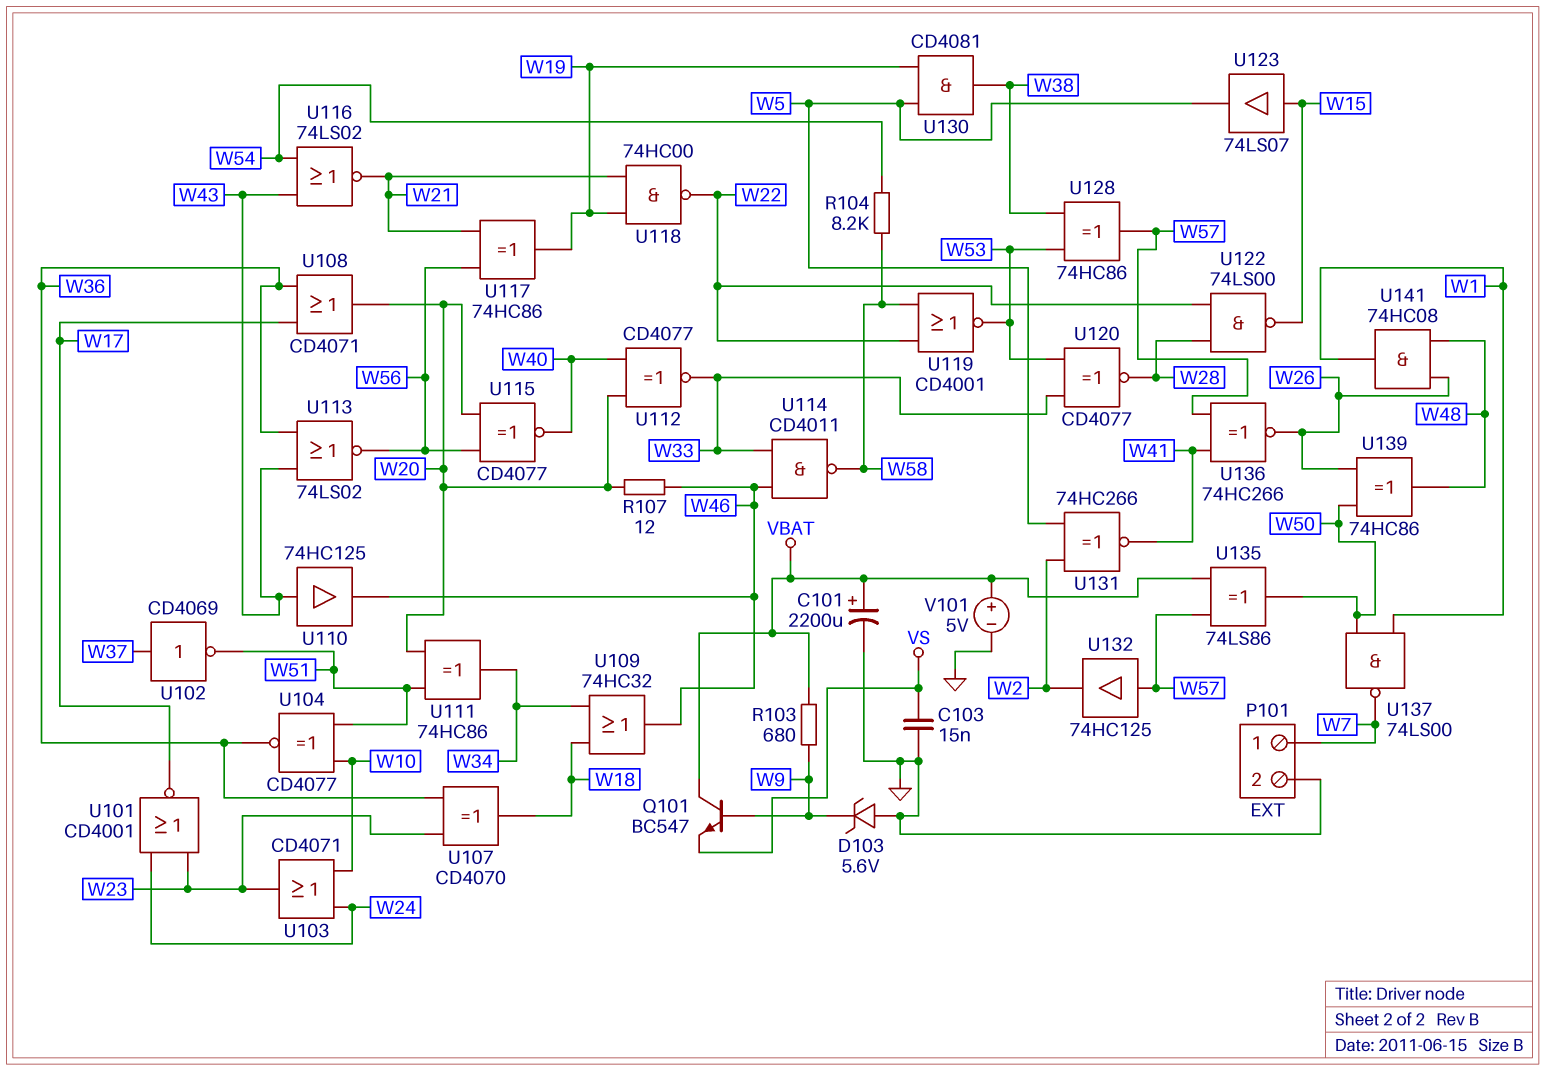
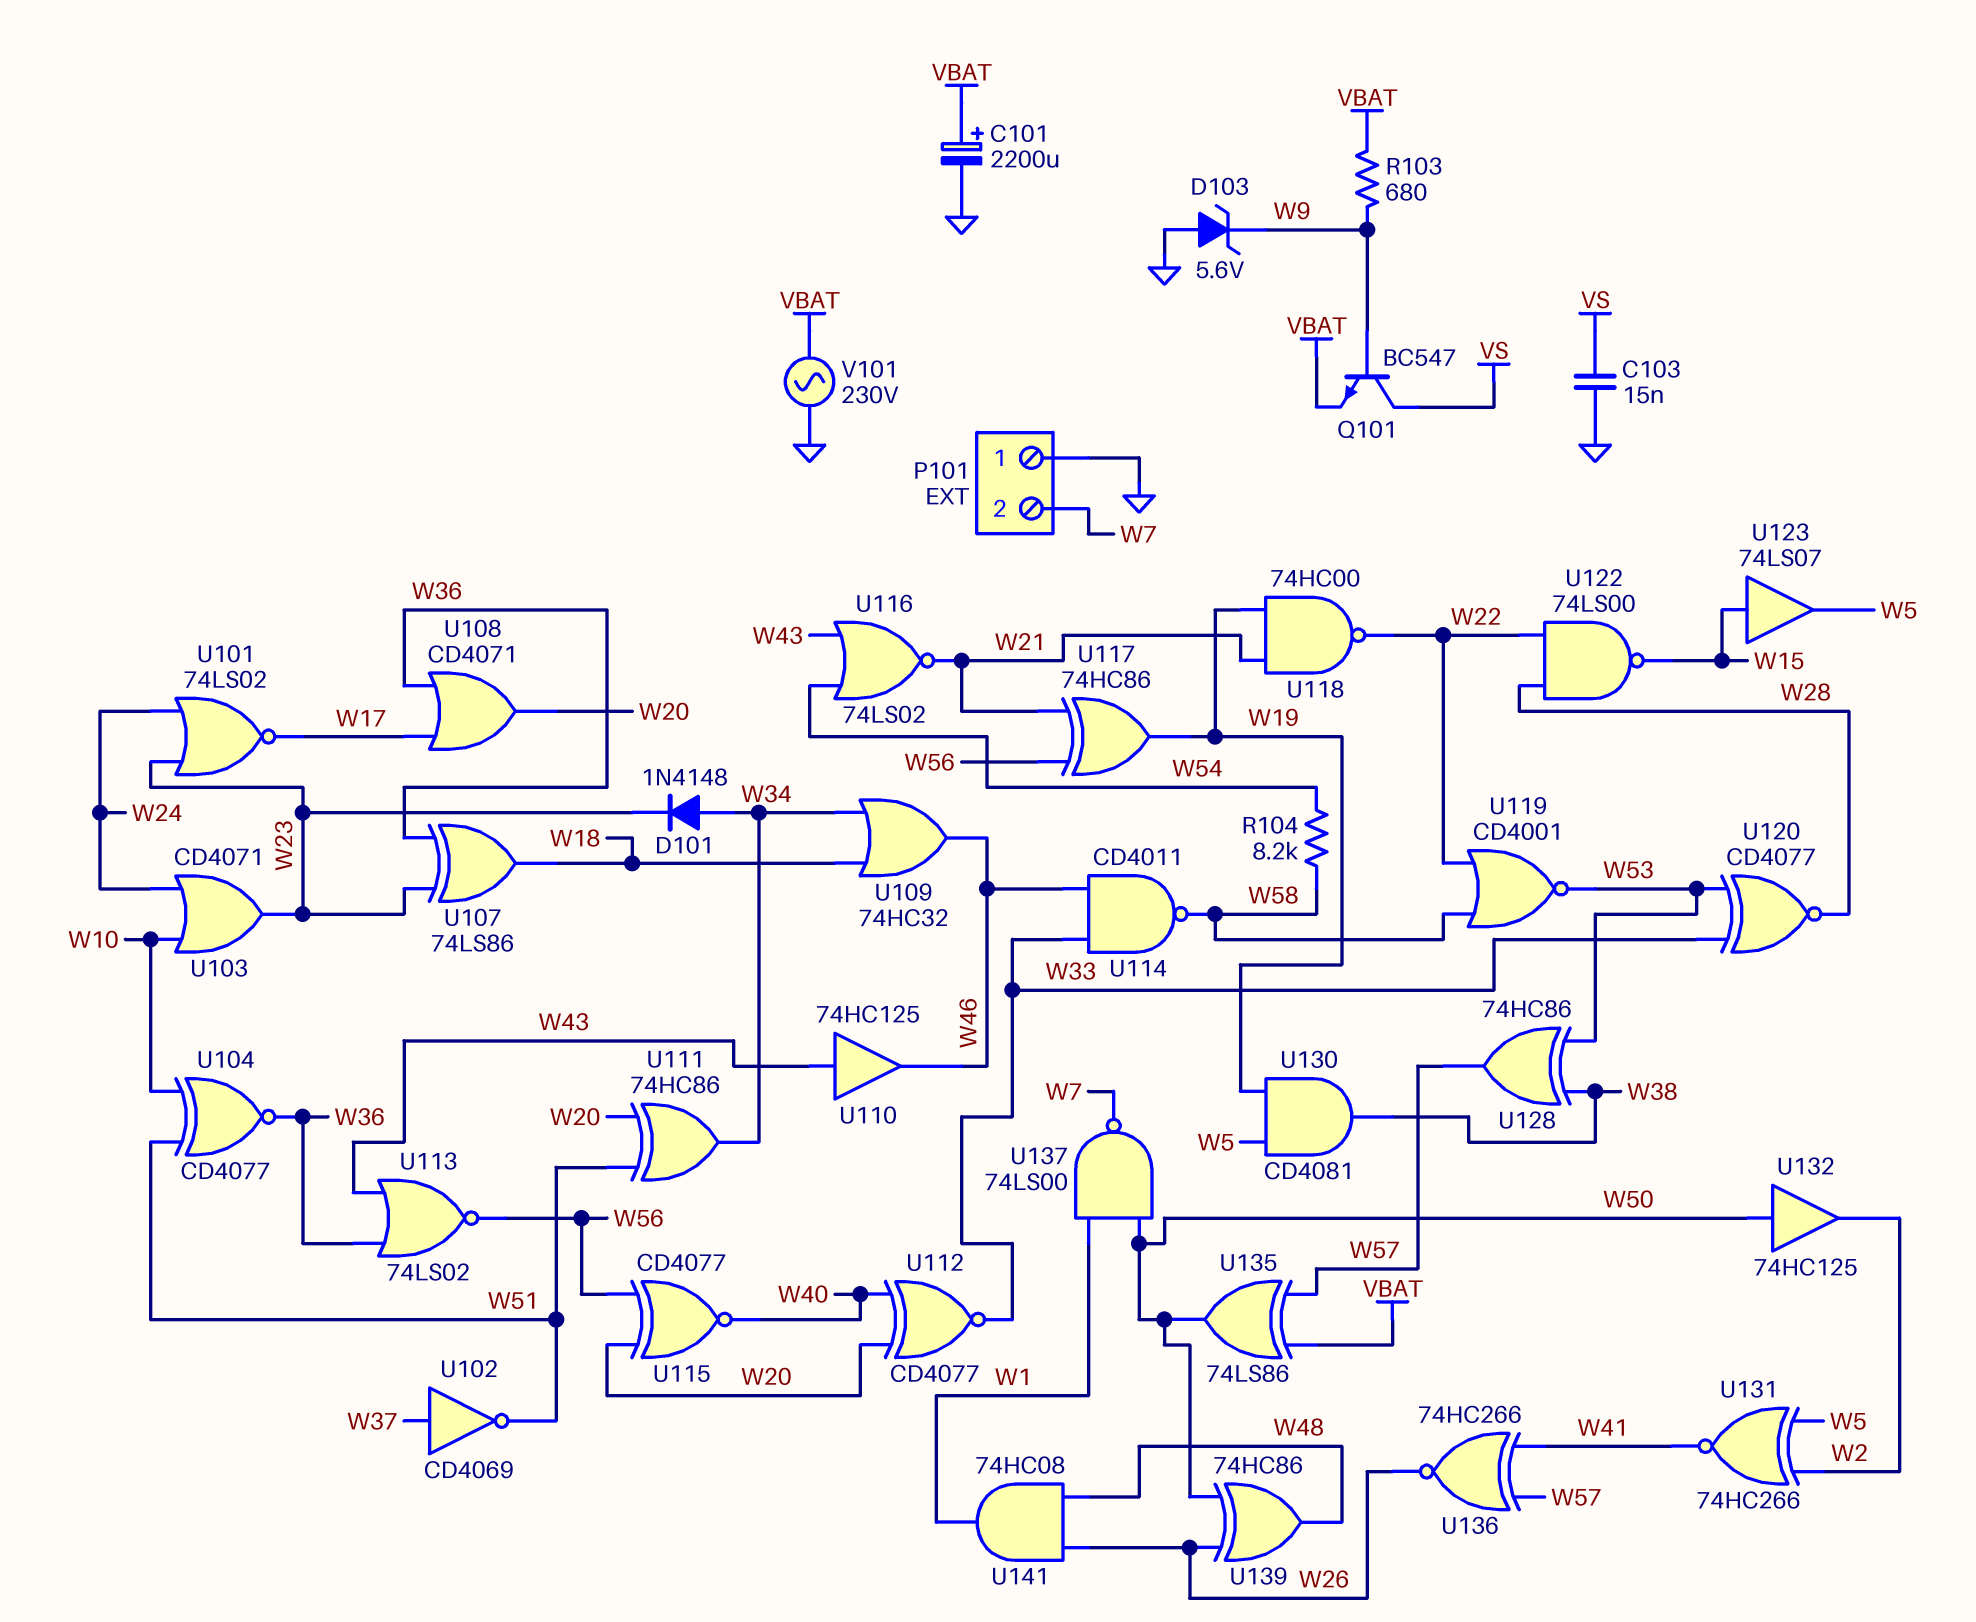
D101: none -> diode 1N4148 (A W34, K W23)
P101 pin 1: W7 -> GND
P101 pin 2: GND -> W7
Q101: NPN BC547 (B W9, C VBAT, E VS) -> NPN BC547 (B W9, C VS, E VBAT)
R107: 12 (W20, W46) -> none
U101: NOR CD4001 (in W23, in W24, out W17) -> NOR 74LS02 (in W23, in W24, out W17)
U107: XOR CD4070 (in W23, in W36, out W18) -> XOR 74LS86 (in W23, in W36, out W18)
U132: buffer 74HC125 (in W57, out W2) -> buffer 74HC125 (in W50, out W2)
V101: 5V (plus VBAT, minus GND) -> AC 230V (GND, VBAT)

